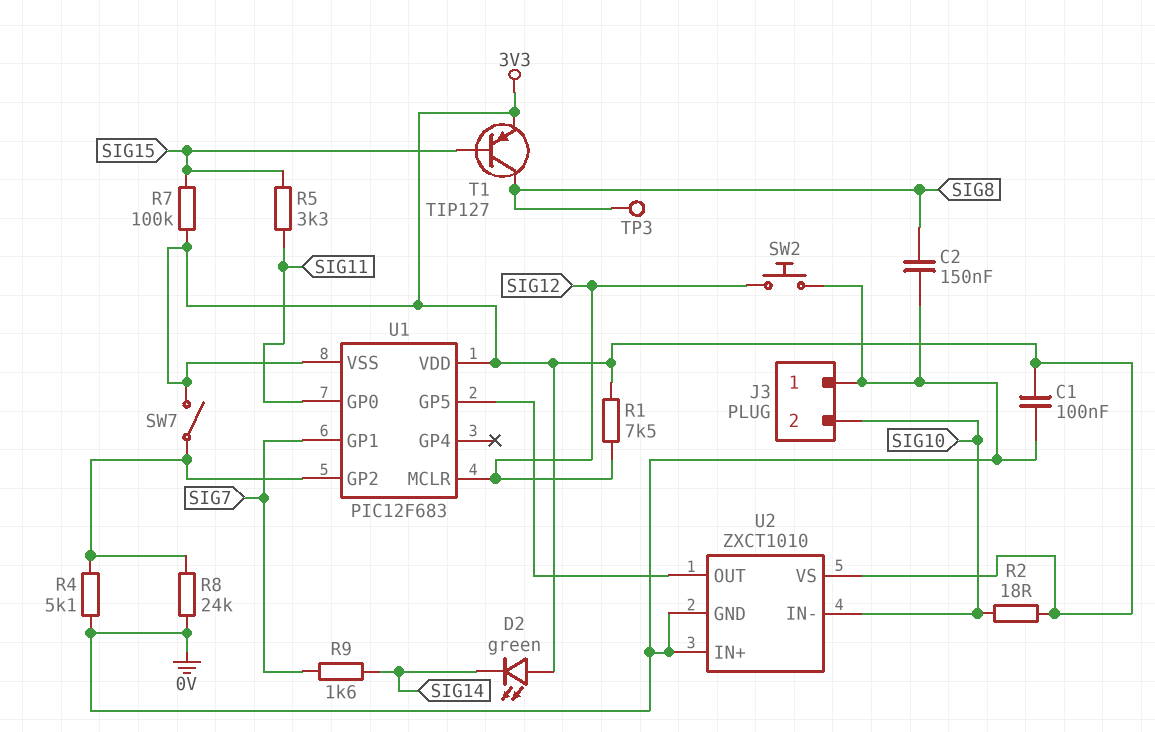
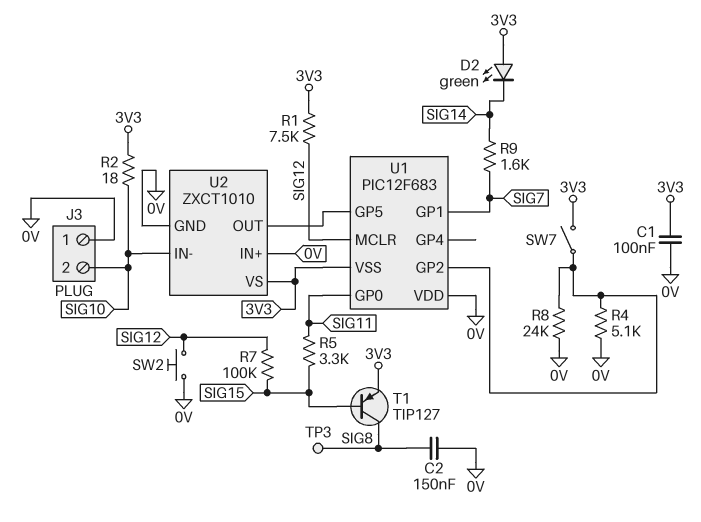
R7: 100k (3V3, SIG15) -> 100k (SIG12, SIG15)
U1 pin VDD: 3V3 -> 0V

